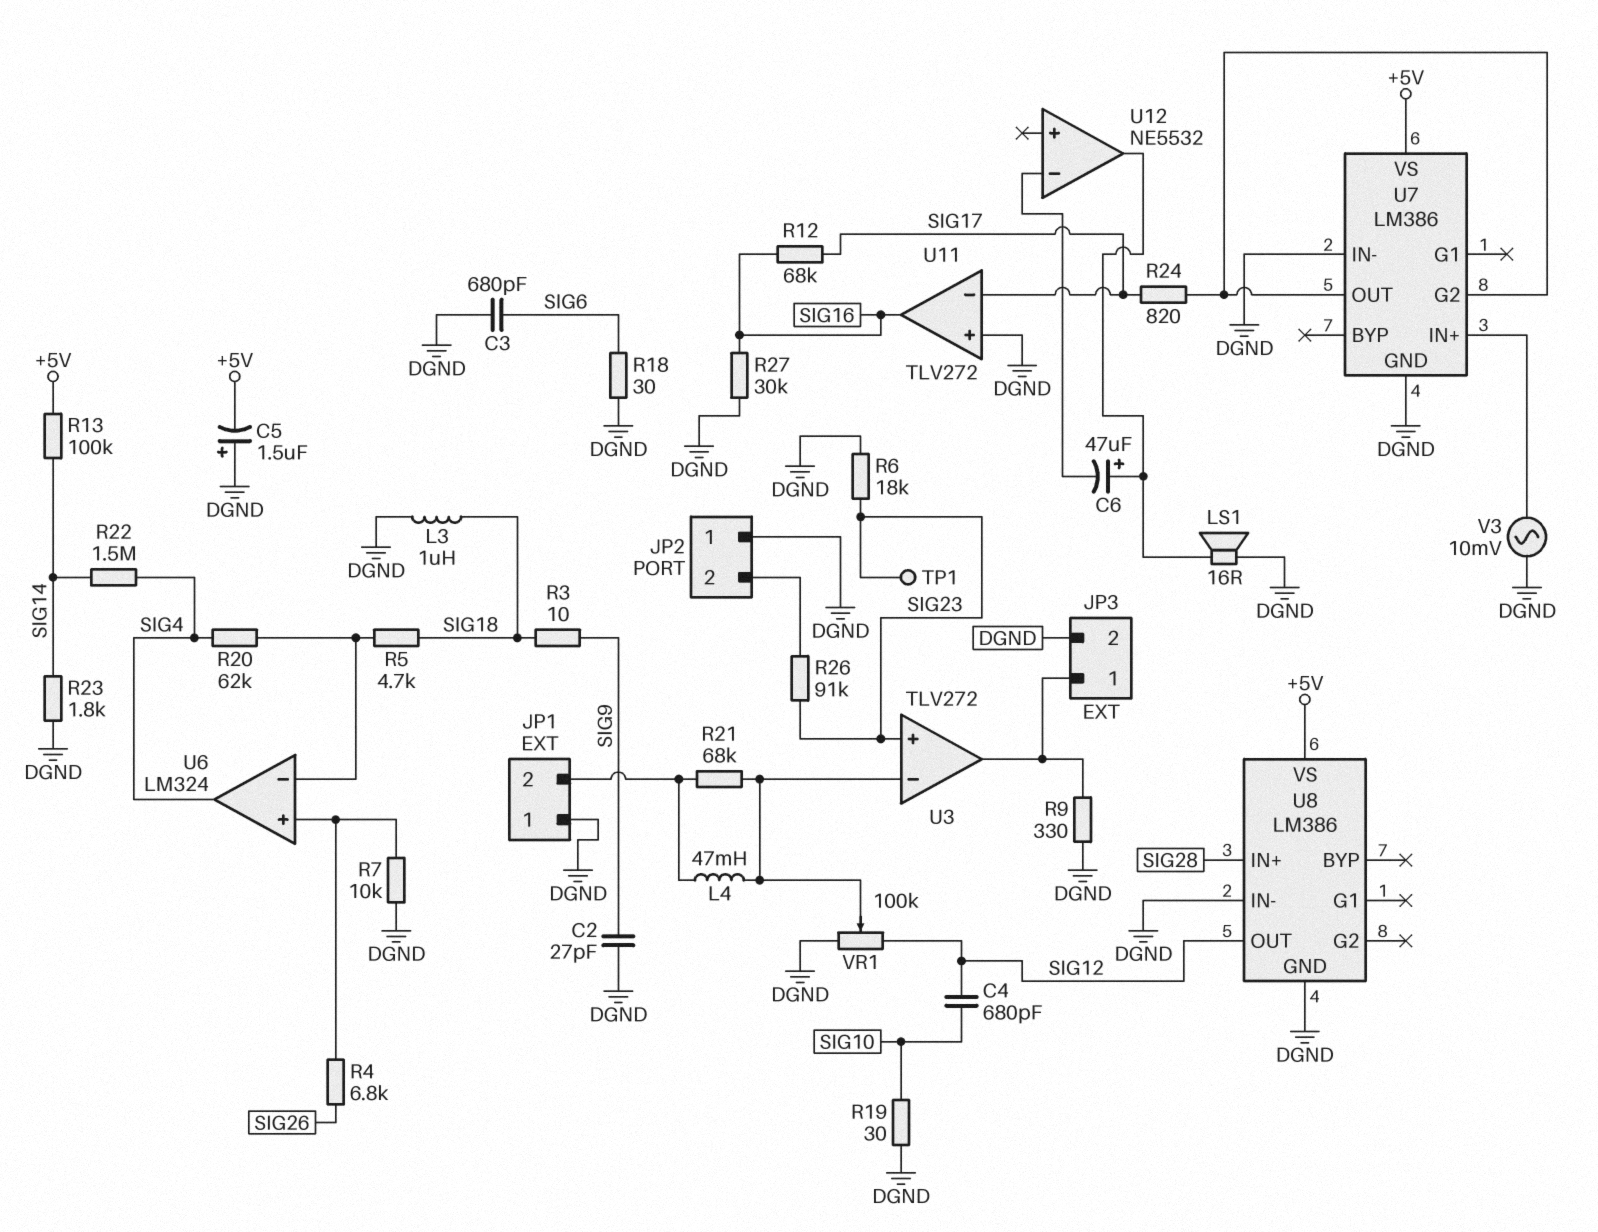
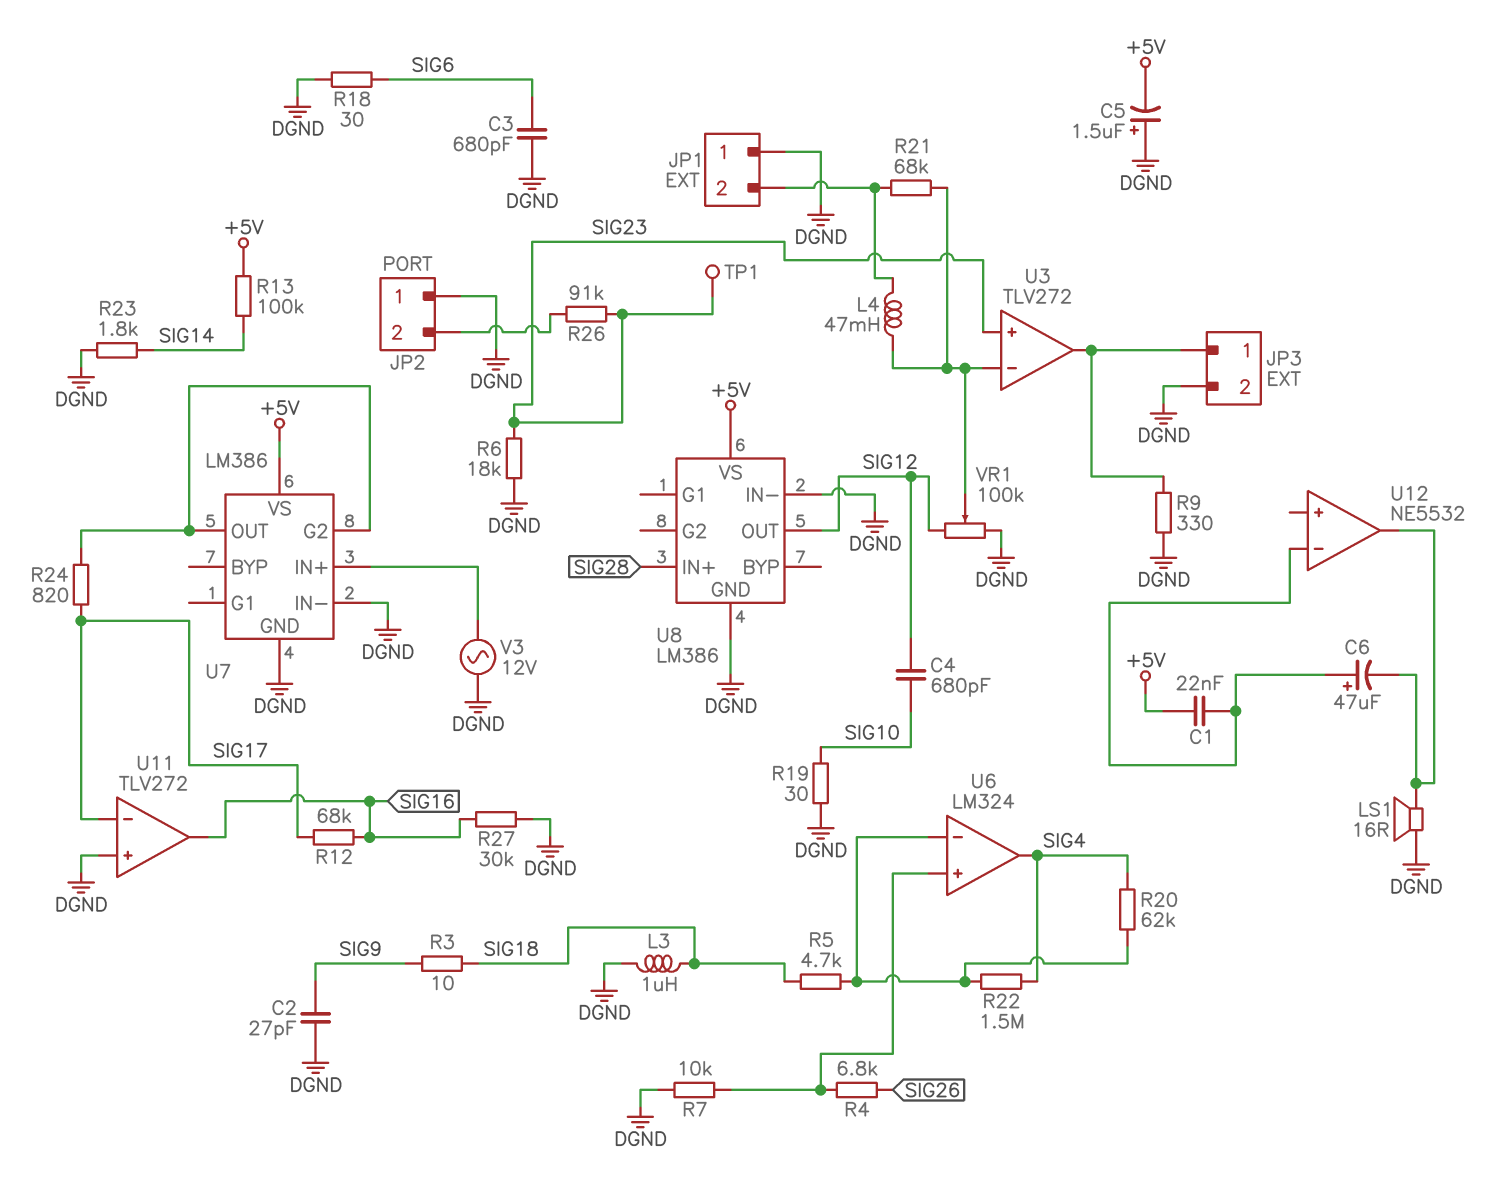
C1: none -> 22nF (+5V, U12/in-)
C6: 47uF (plus U12/out, minus U12/in-) -> 47uF (plus U12/in-, minus U12/out)
R22: 1.5M (SIG4, SIG14) -> 1.5M (SIG4, U6/in-)
V3: AC 10mV (DGND, U7/IN+) -> AC 12V (DGND, U7/IN+)

